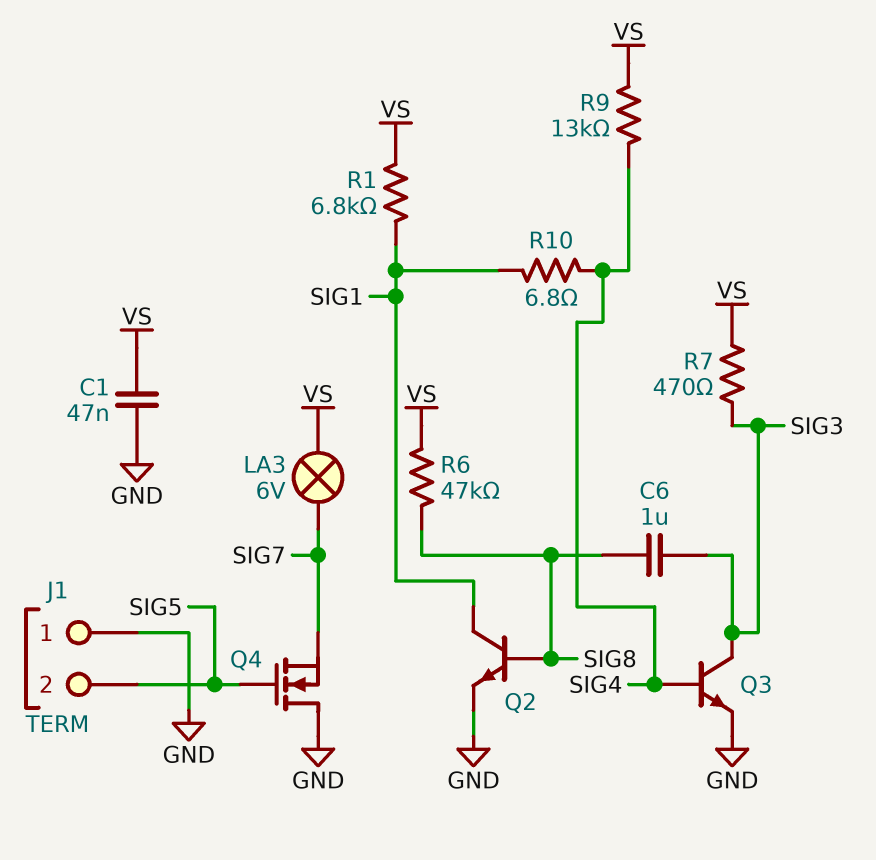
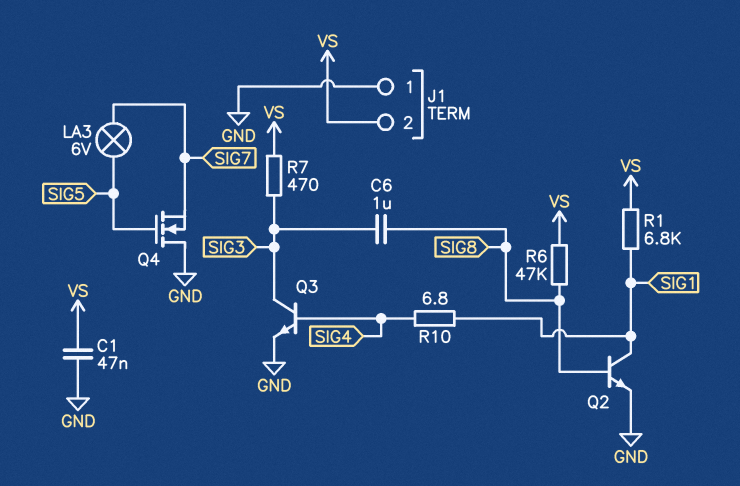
J1 pin 2: SIG5 -> VS
LA3: lamp 6V (SIG7, VS) -> lamp 6V (SIG5, SIG7)
R9: 13k (SIG4, VS) -> none

